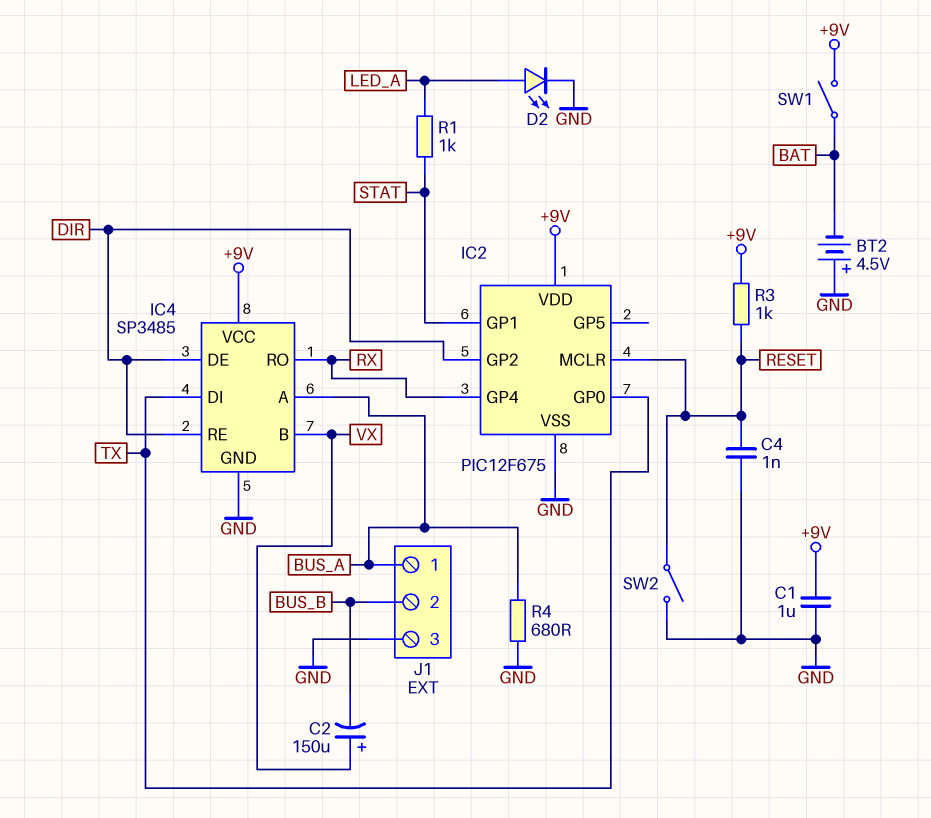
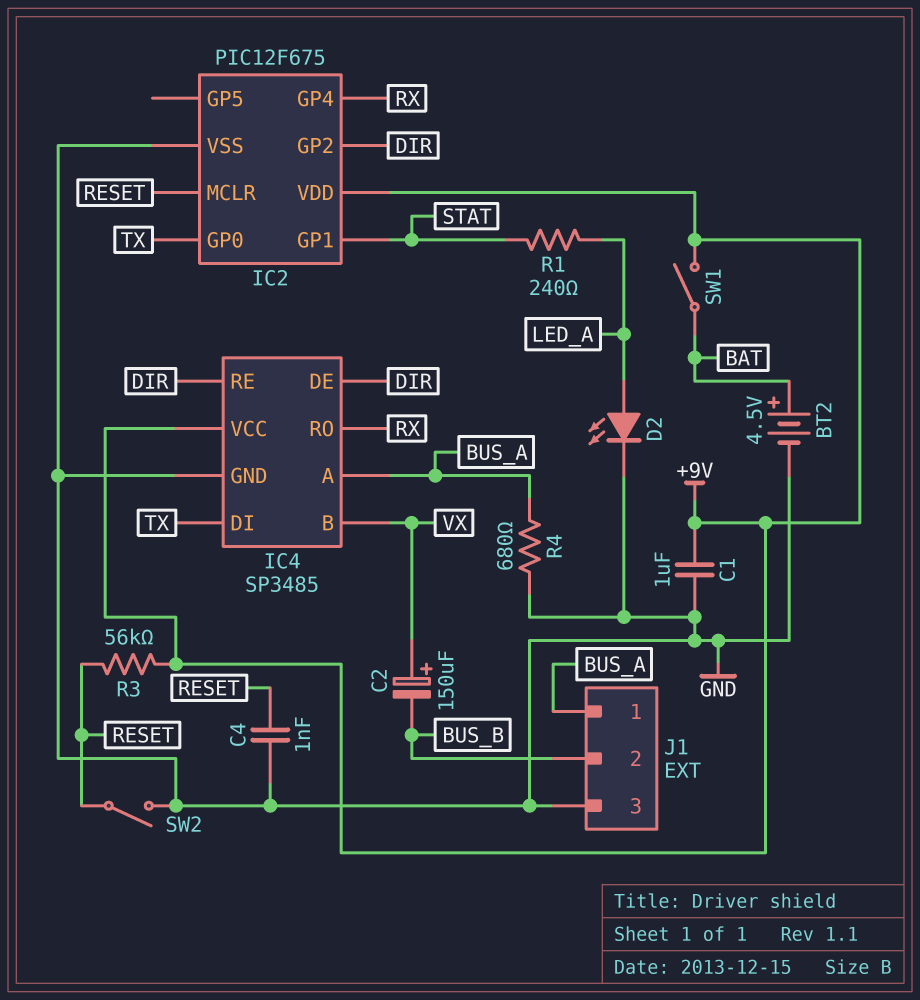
BT2: 4.5V (plus GND, minus BAT) -> 4.5V (plus BAT, minus GND)
R1: 1k (LED_A, STAT) -> 240 (LED_A, STAT)
R3: 1k (+9V, RESET) -> 56k (+9V, RESET)

